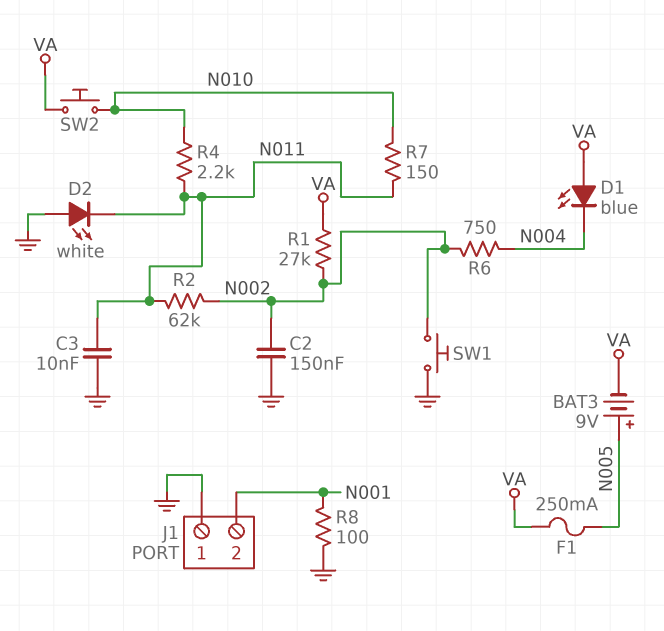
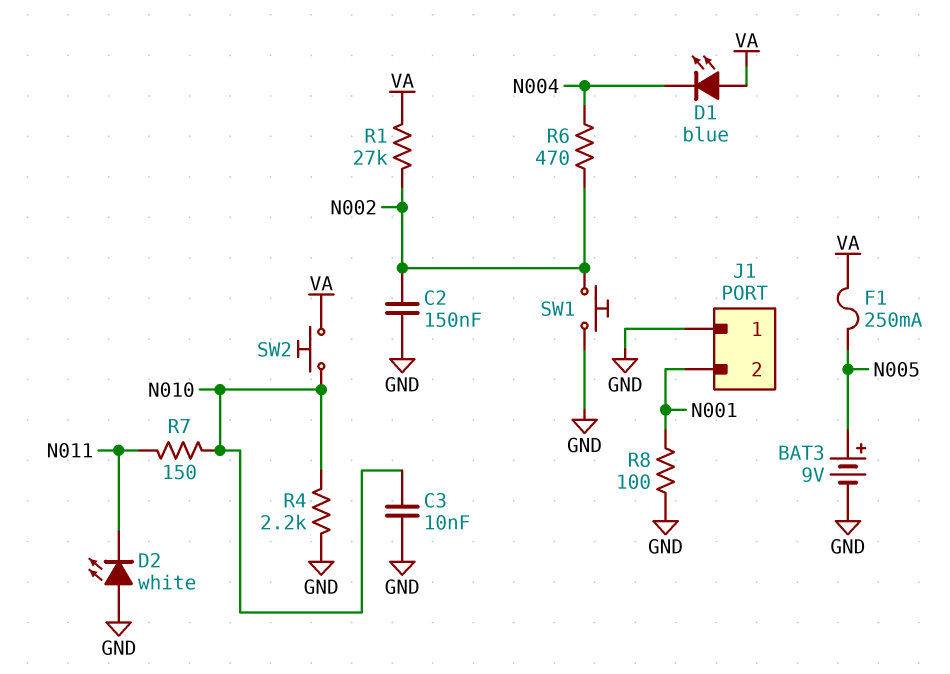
BAT3: 9V (plus N005, minus VA) -> 9V (plus N005, minus GND)
C3: 10nF (GND, N011) -> 10nF (GND, N010)
R2: 62k (N002, N011) -> none
R4: 2.2k (N010, N011) -> 2.2k (GND, N010)
R6: 750 (N002, N004) -> 470 (N002, N004)

